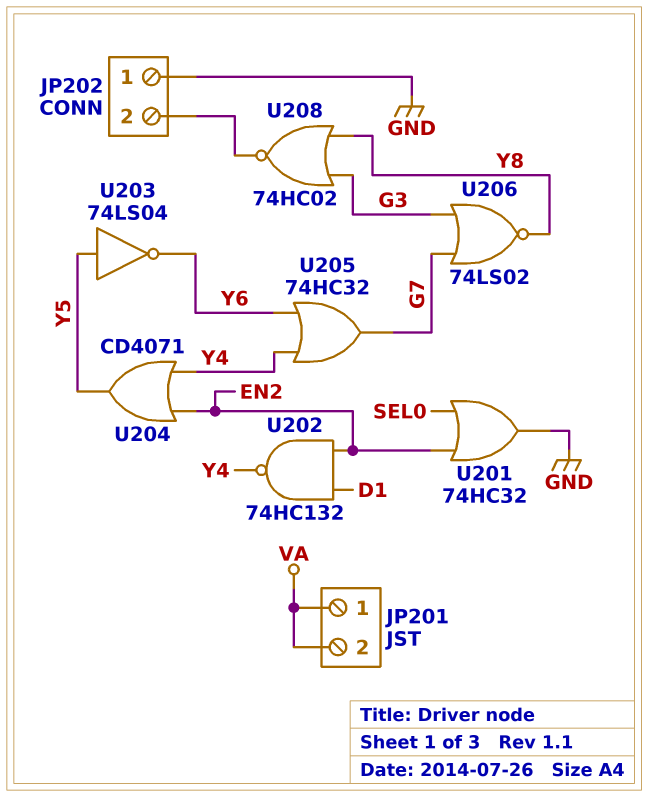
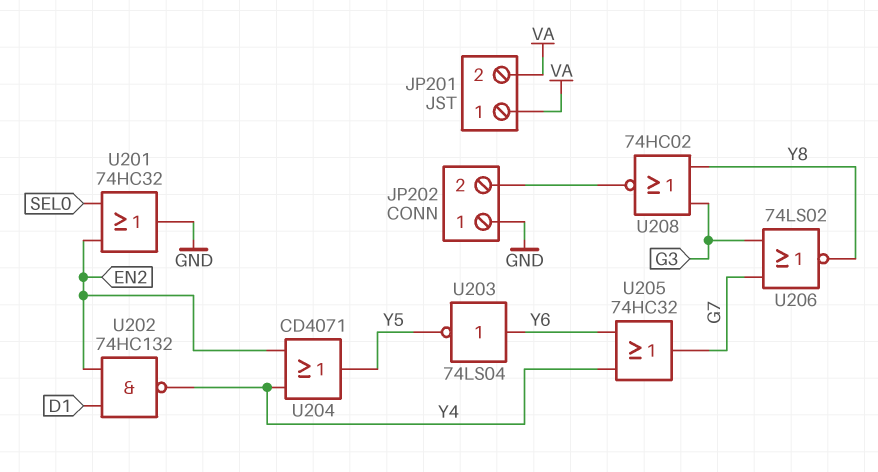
U203: NOT 74LS04 (in Y5, out Y6) -> NOT 74LS04 (in Y6, out Y5)

